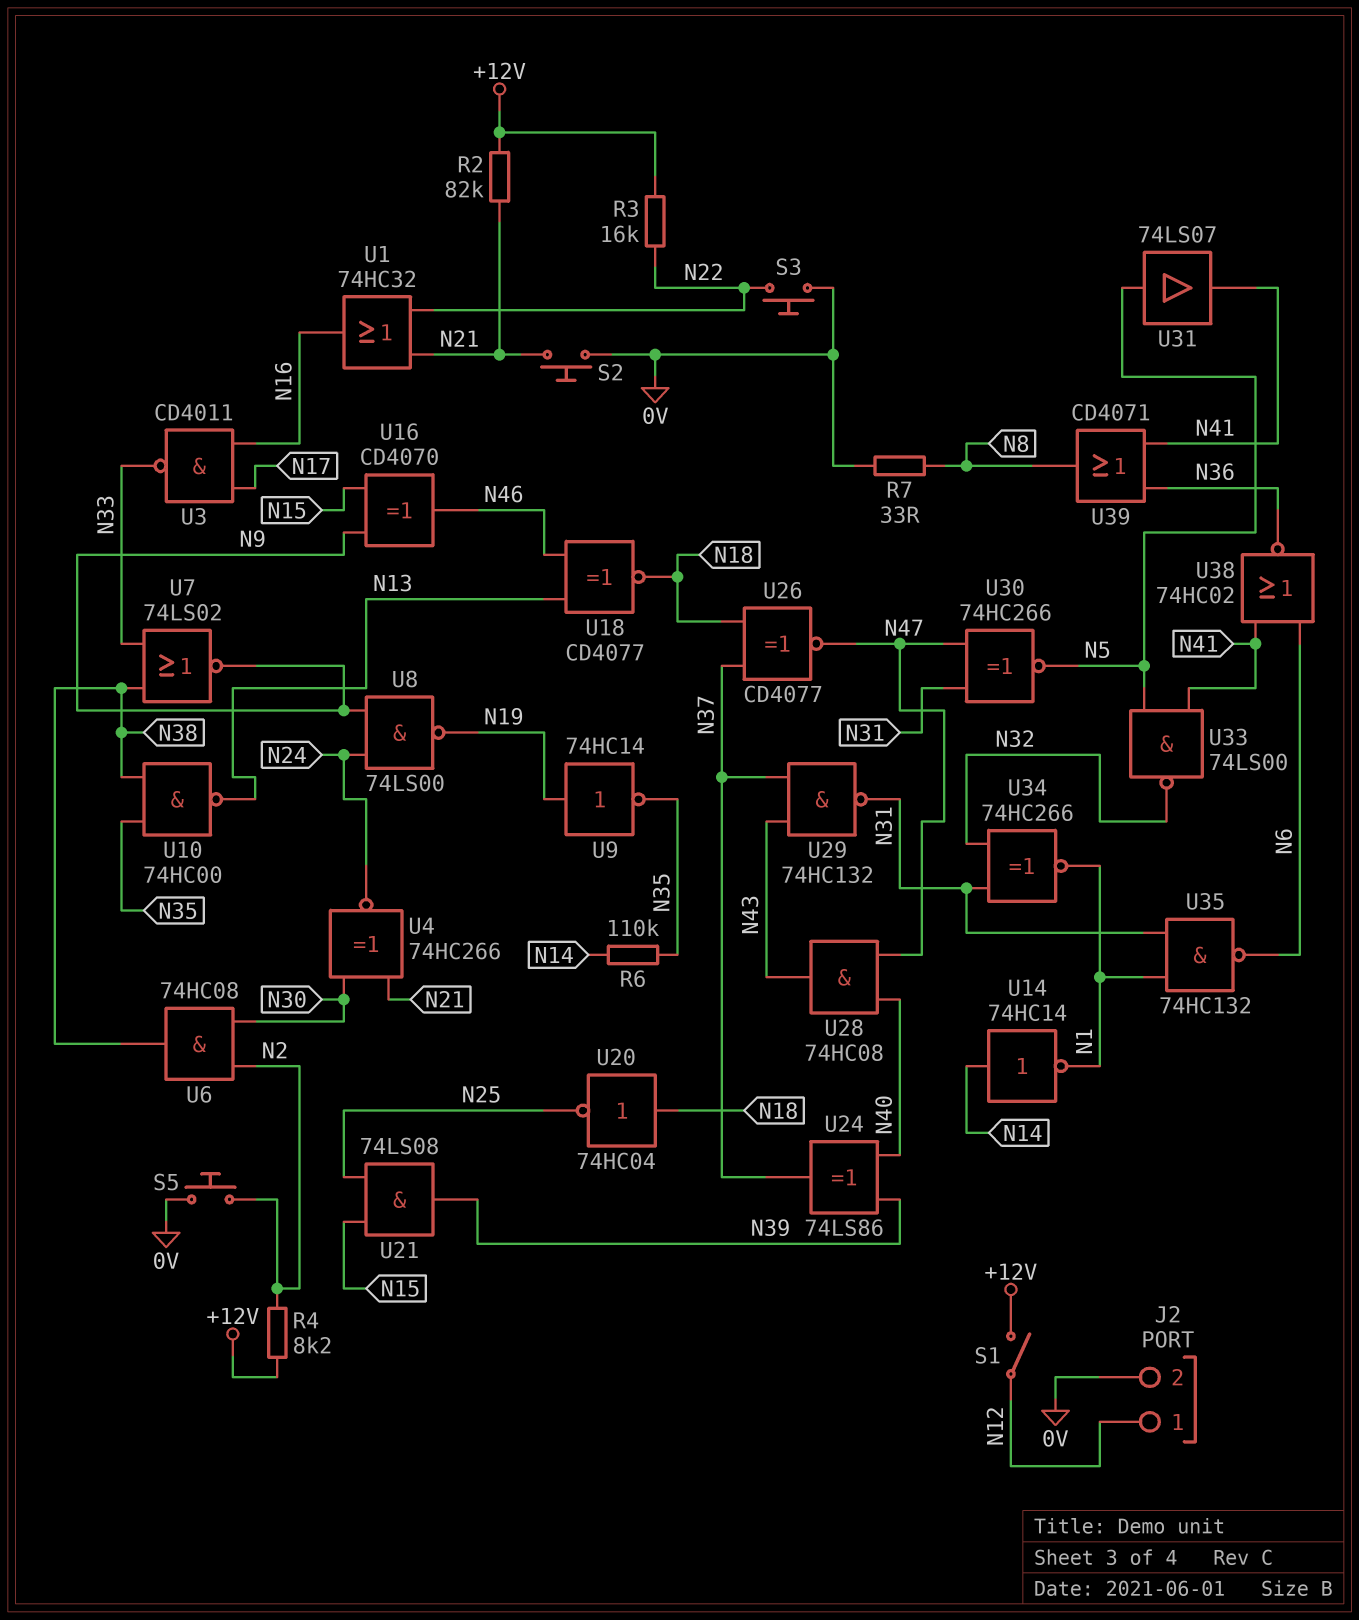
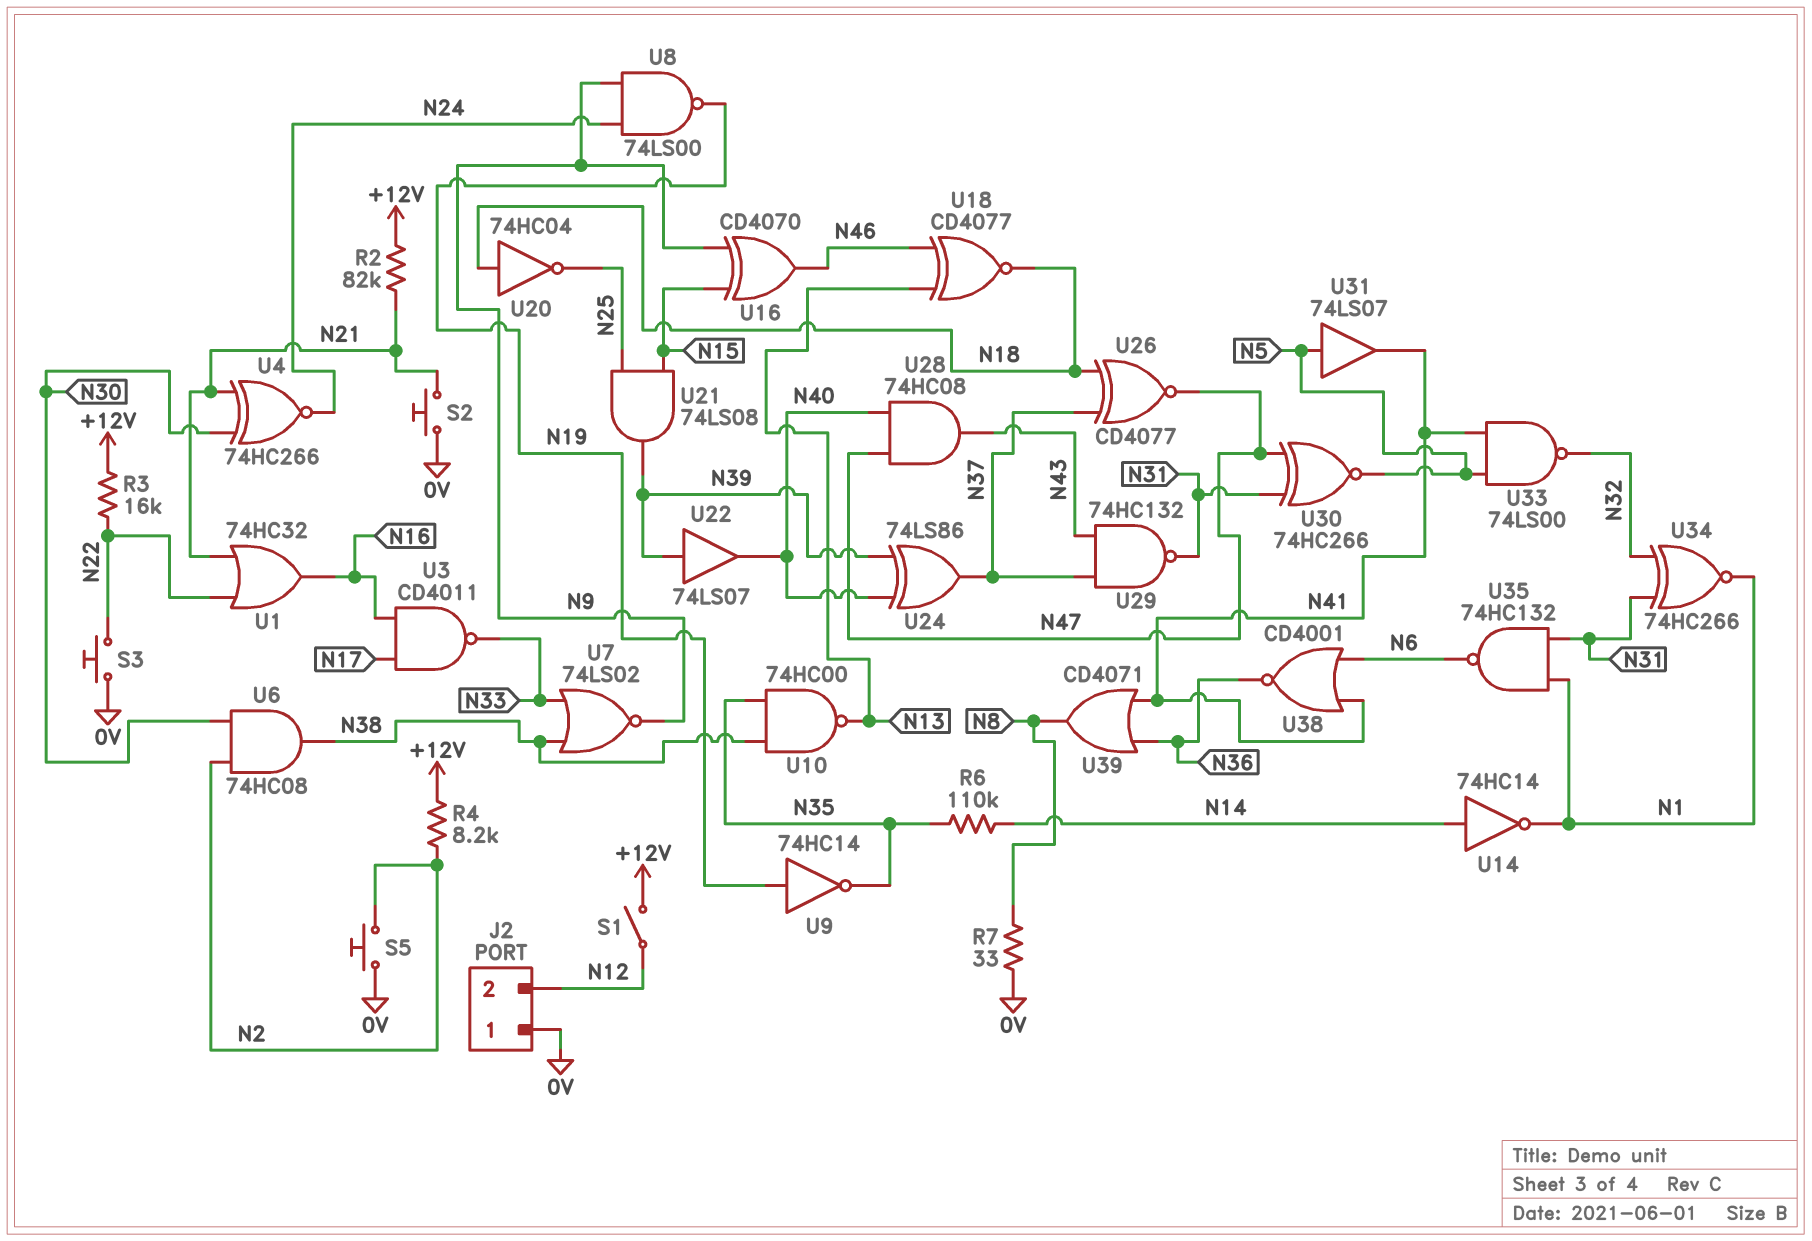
J2 pin 1: N12 -> 0V
J2 pin 2: 0V -> N12
U22: none -> buffer 74LS07 (in N39, out N40)
U38: NOR 74HC02 (in N6, in N41, out N36) -> NOR CD4001 (in N6, in N41, out N36)

